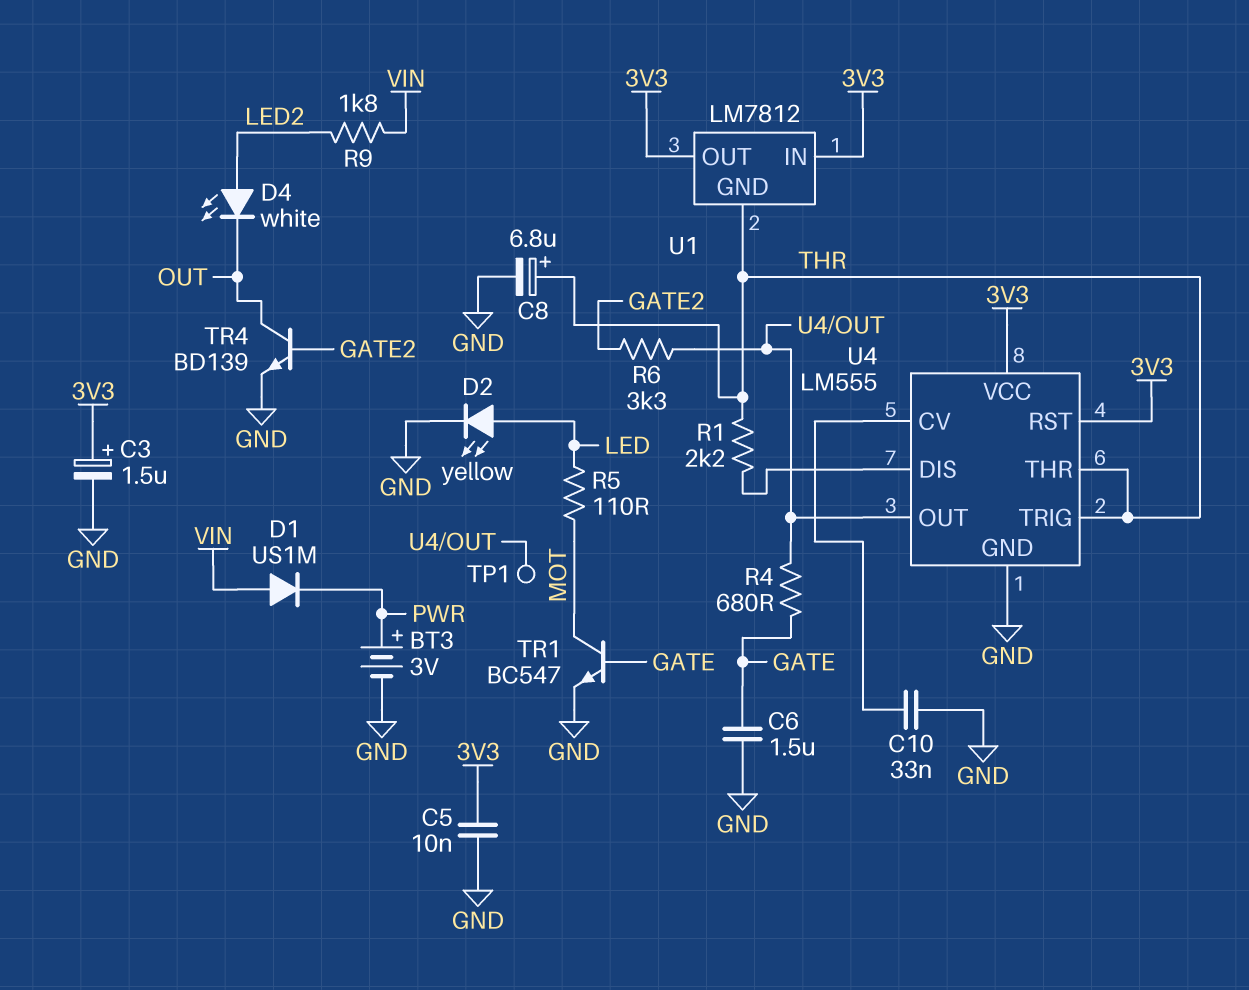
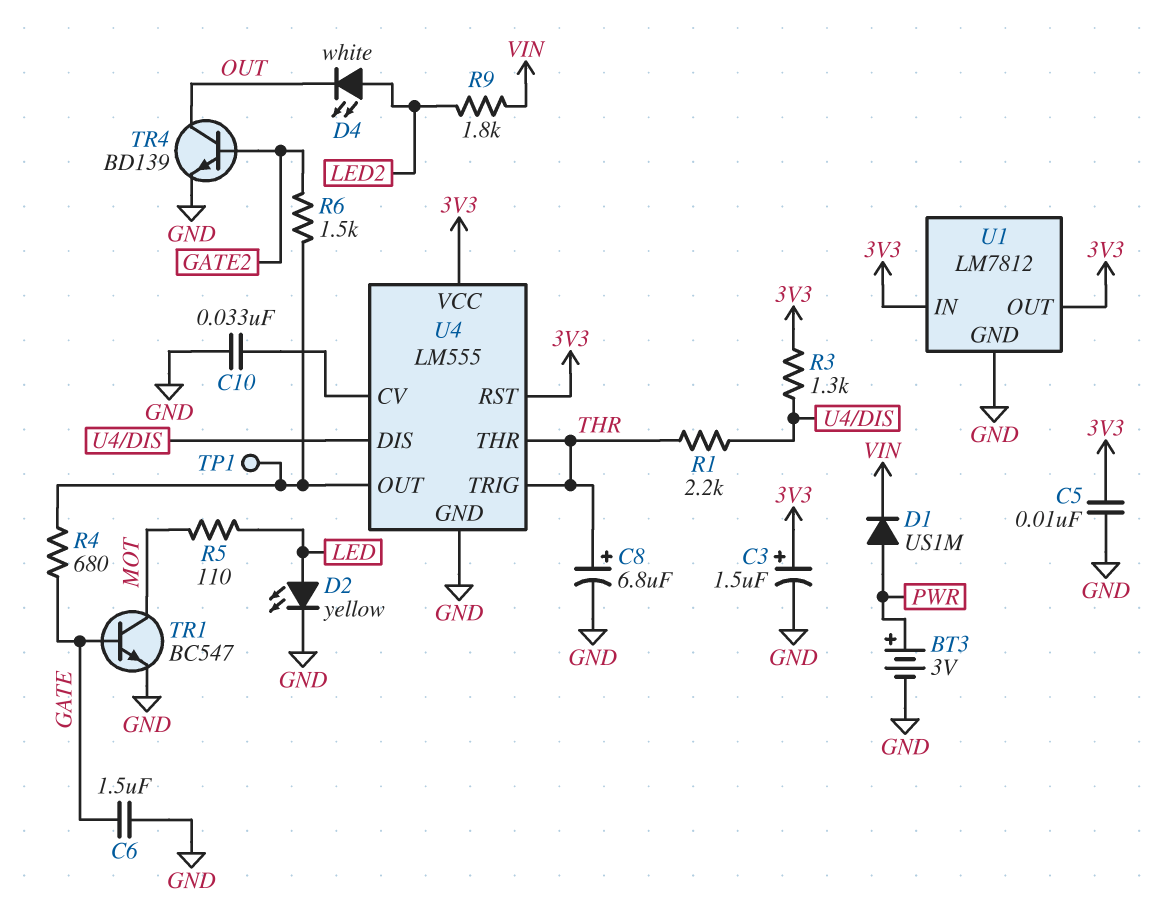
D1: diode US1M (A VIN, K PWR) -> diode US1M (A PWR, K VIN)
R3: none -> 1.3k (3V3, U4/DIS)
R6: 3.3k (GATE2, U4/OUT) -> 1.5k (GATE2, U4/OUT)
U1 pin GND: THR -> GND

